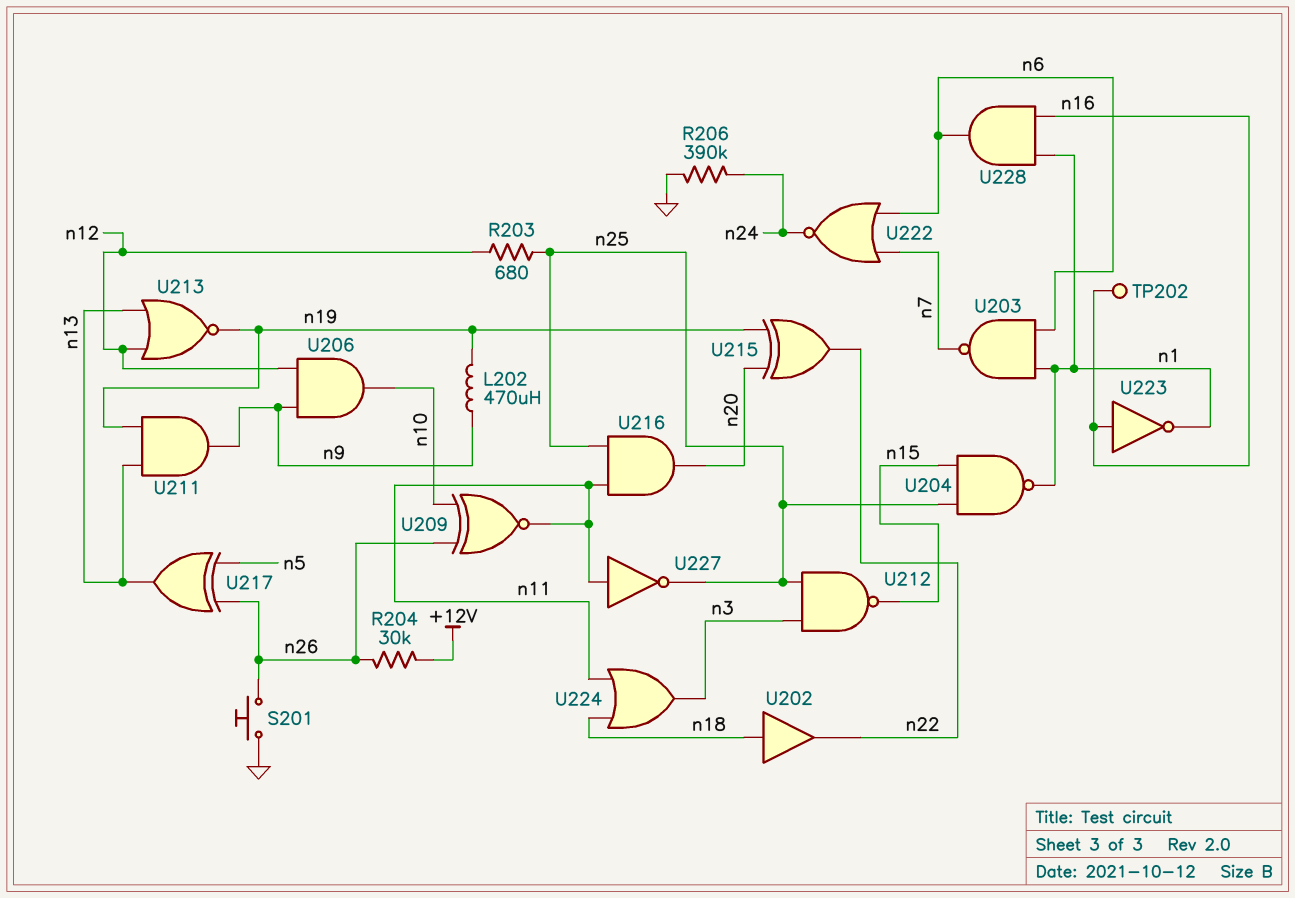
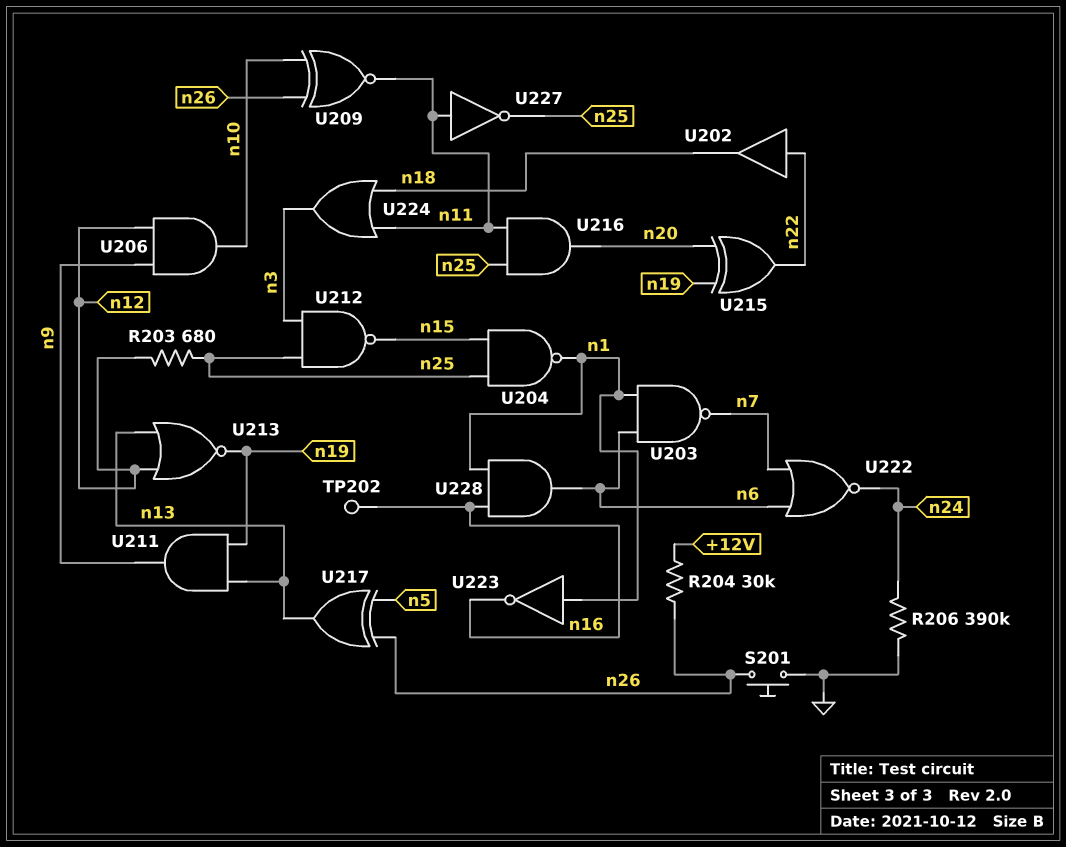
L202: 470uH (n9, n19) -> none
U202: buffer (in n18, out n22) -> buffer (in n22, out n18)
U223: NOT (in n16, out n1) -> NOT (in n1, out n16)

